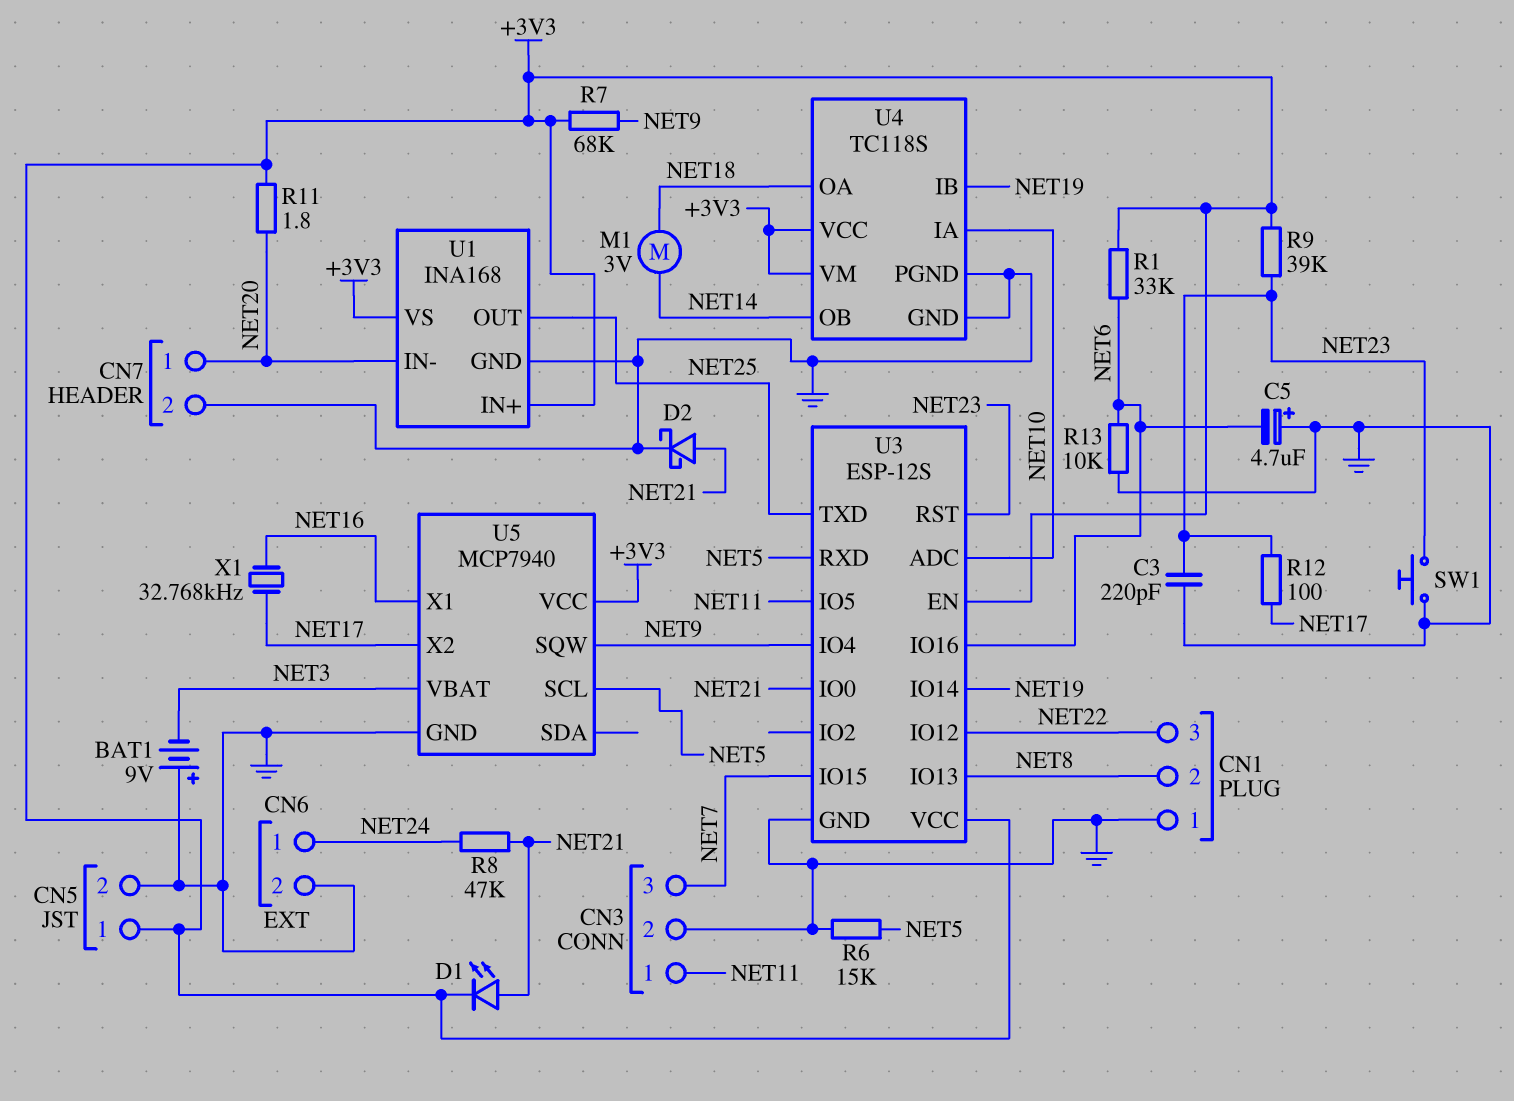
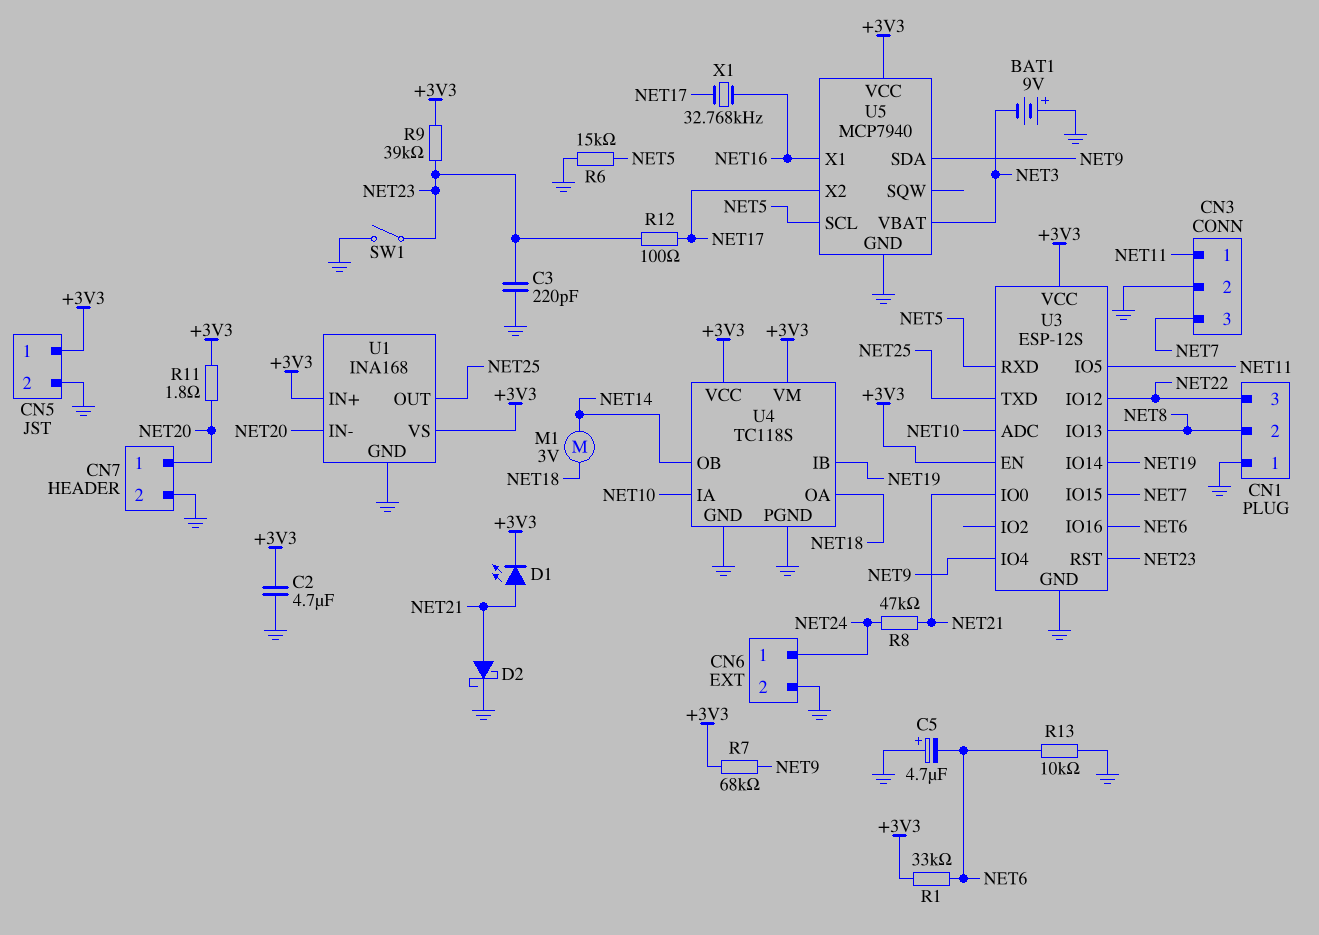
C2: none -> 4.7uF (+3V3, GND)
SW1: button (GND, NET23) -> switch (GND, NET23)
U5 pin SDA: none -> NET9
U5 pin SQW: NET9 -> none

